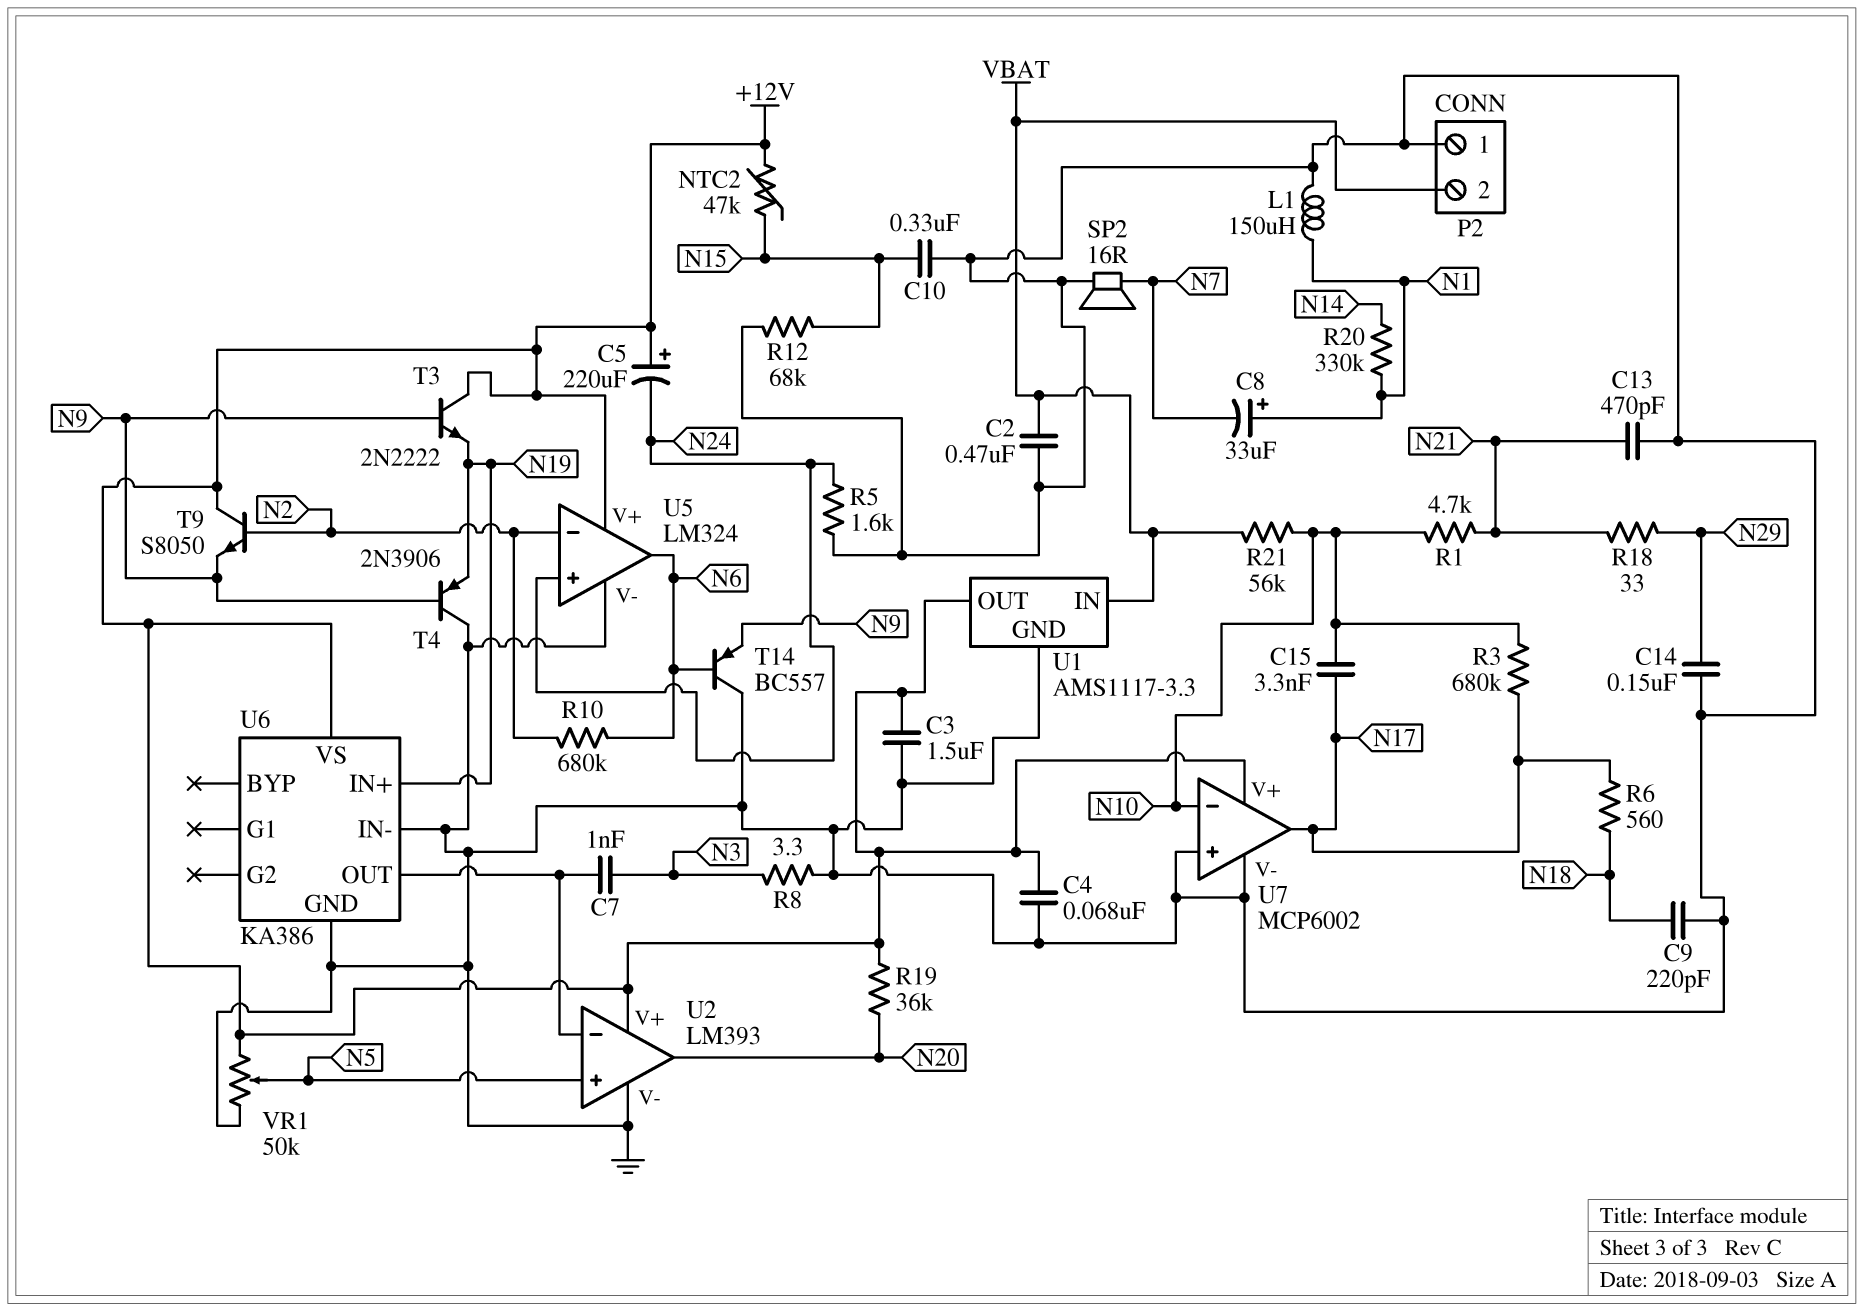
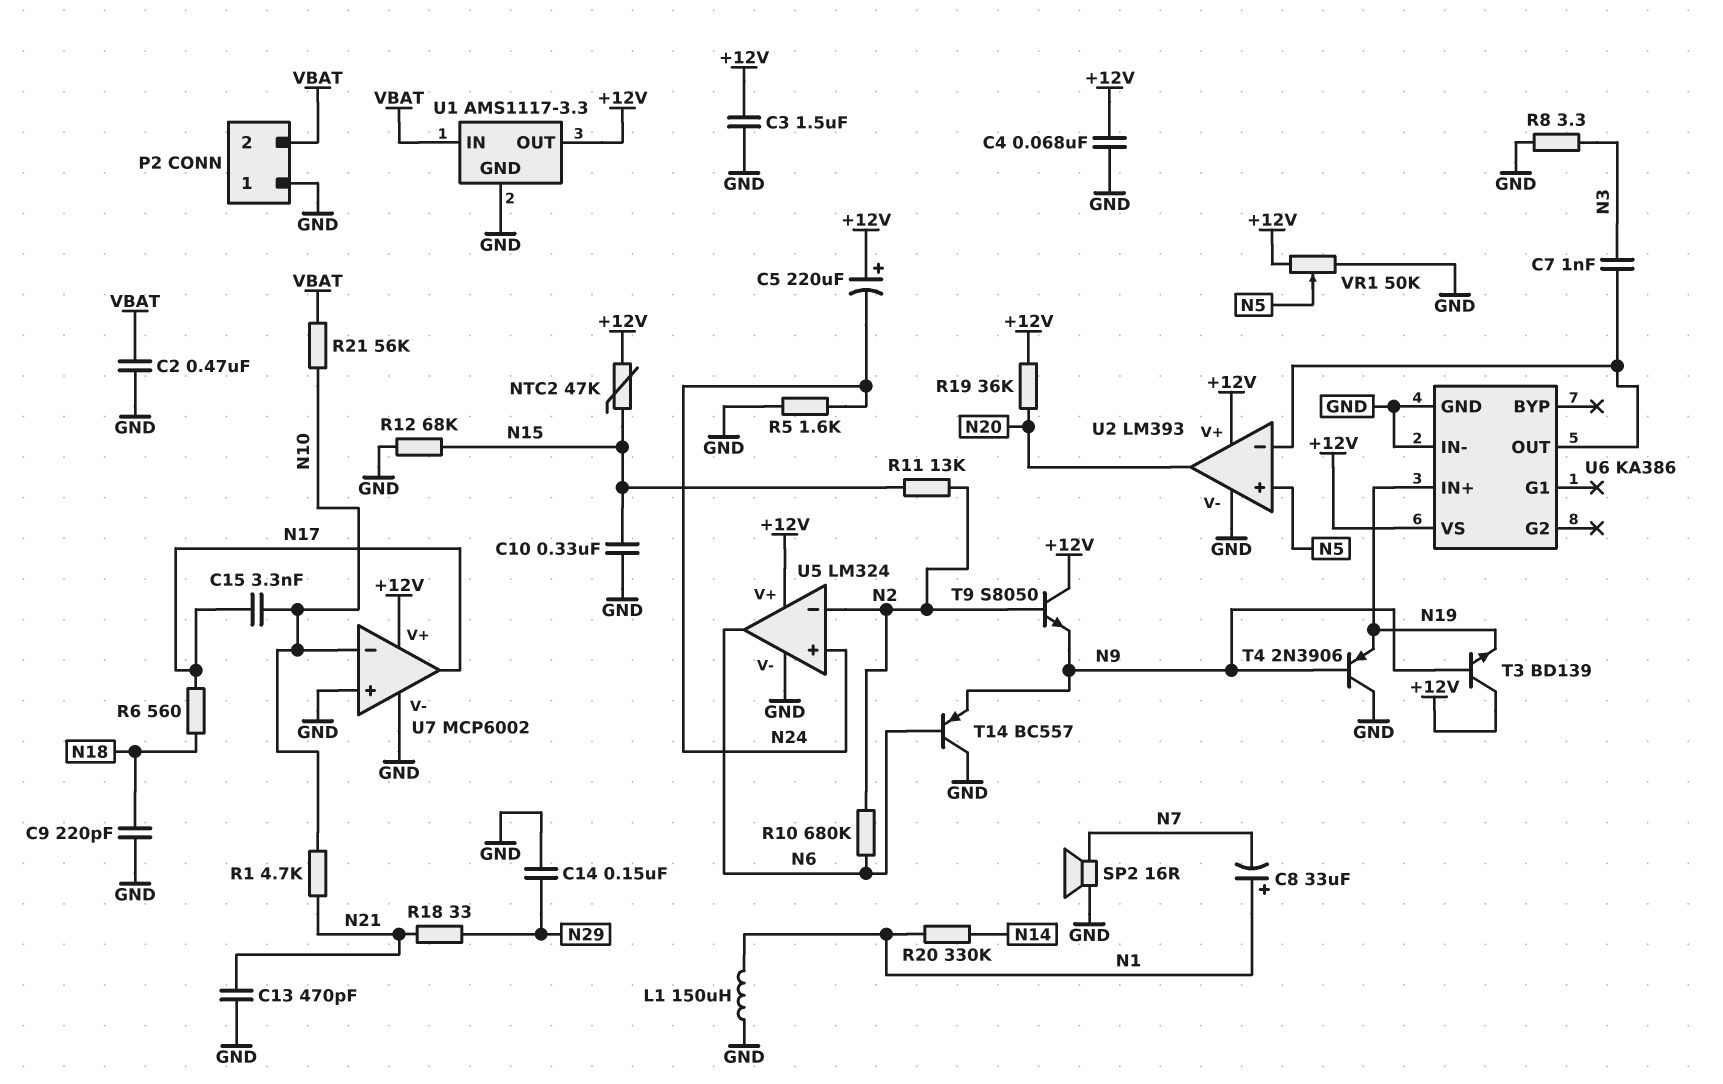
R3: 680k (N10, N17) -> none
R11: none -> 13k (N2, N15)
T3: NPN 2N2222 (B N9, C +12V, E N19) -> NPN BD139 (B N9, C +12V, E N19)

